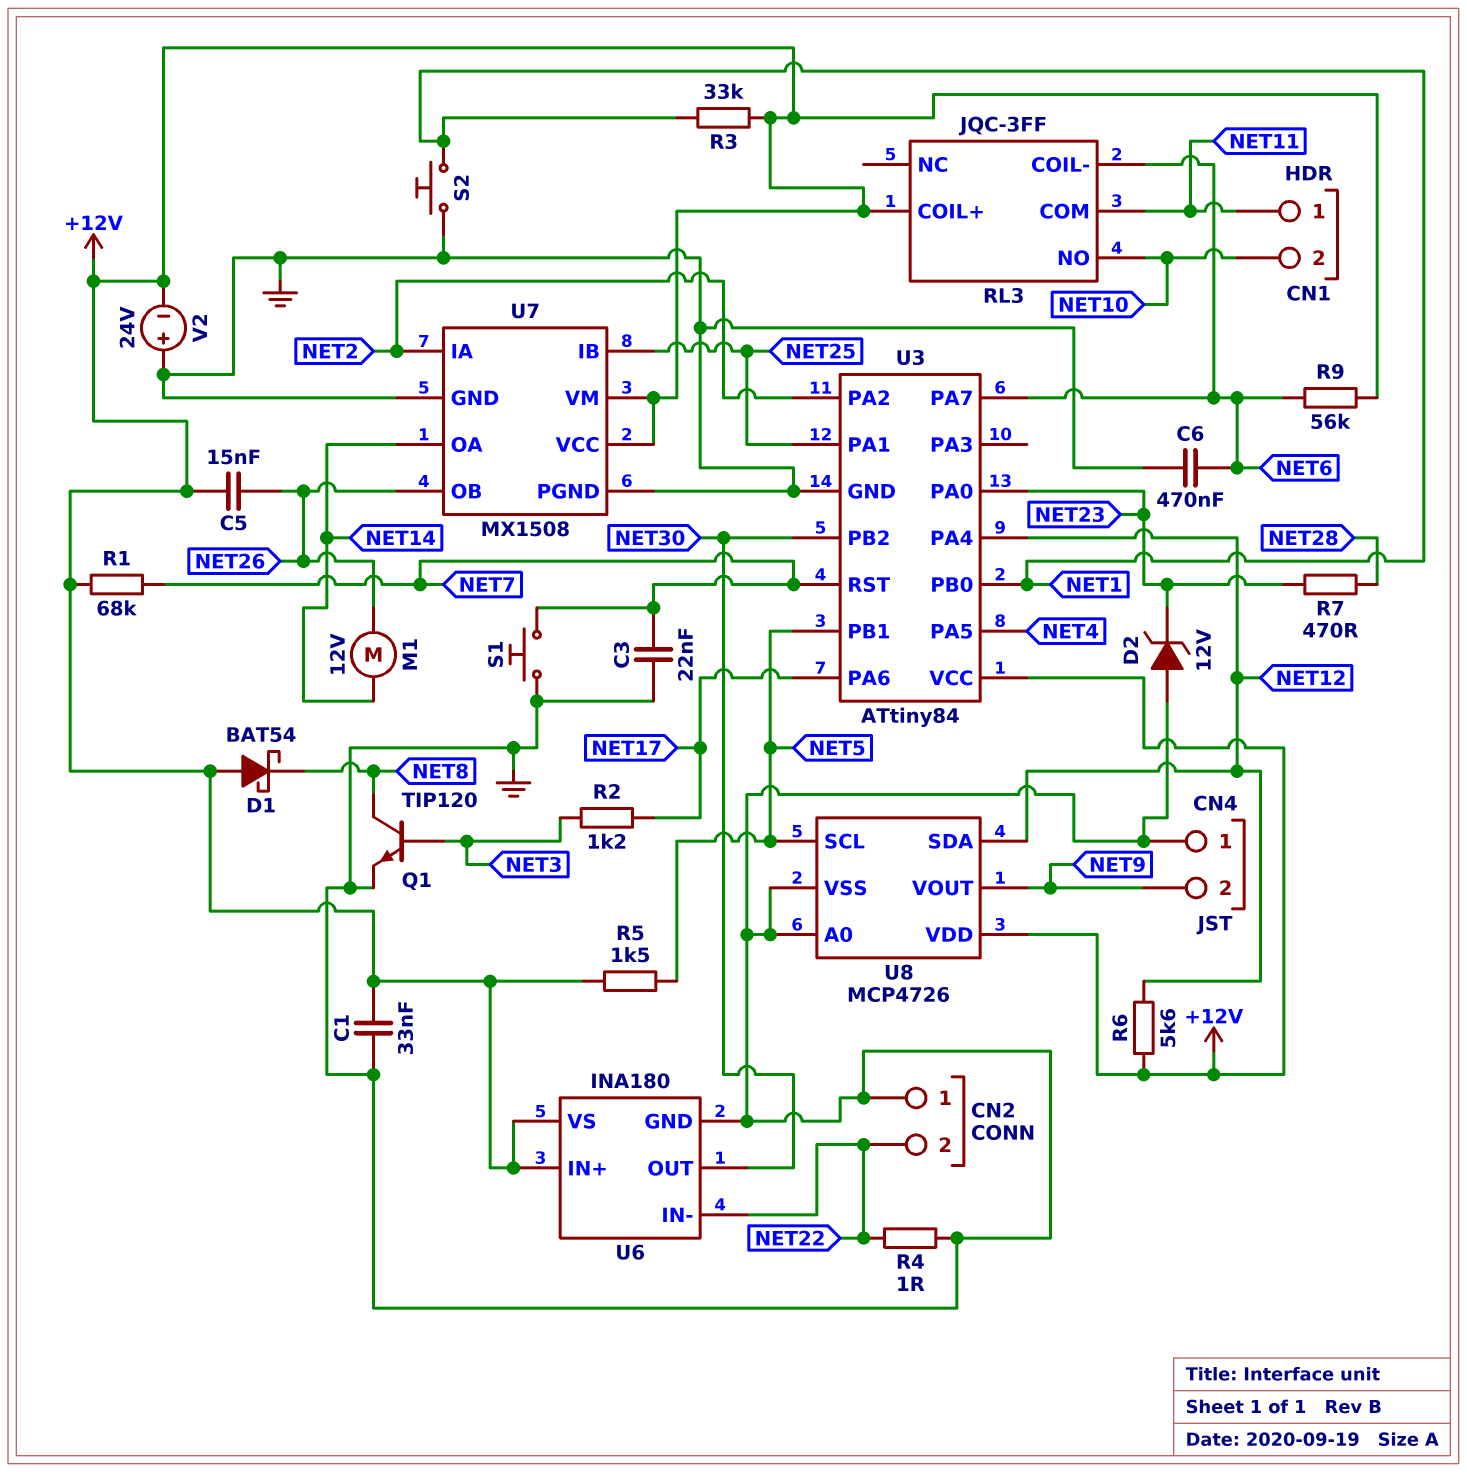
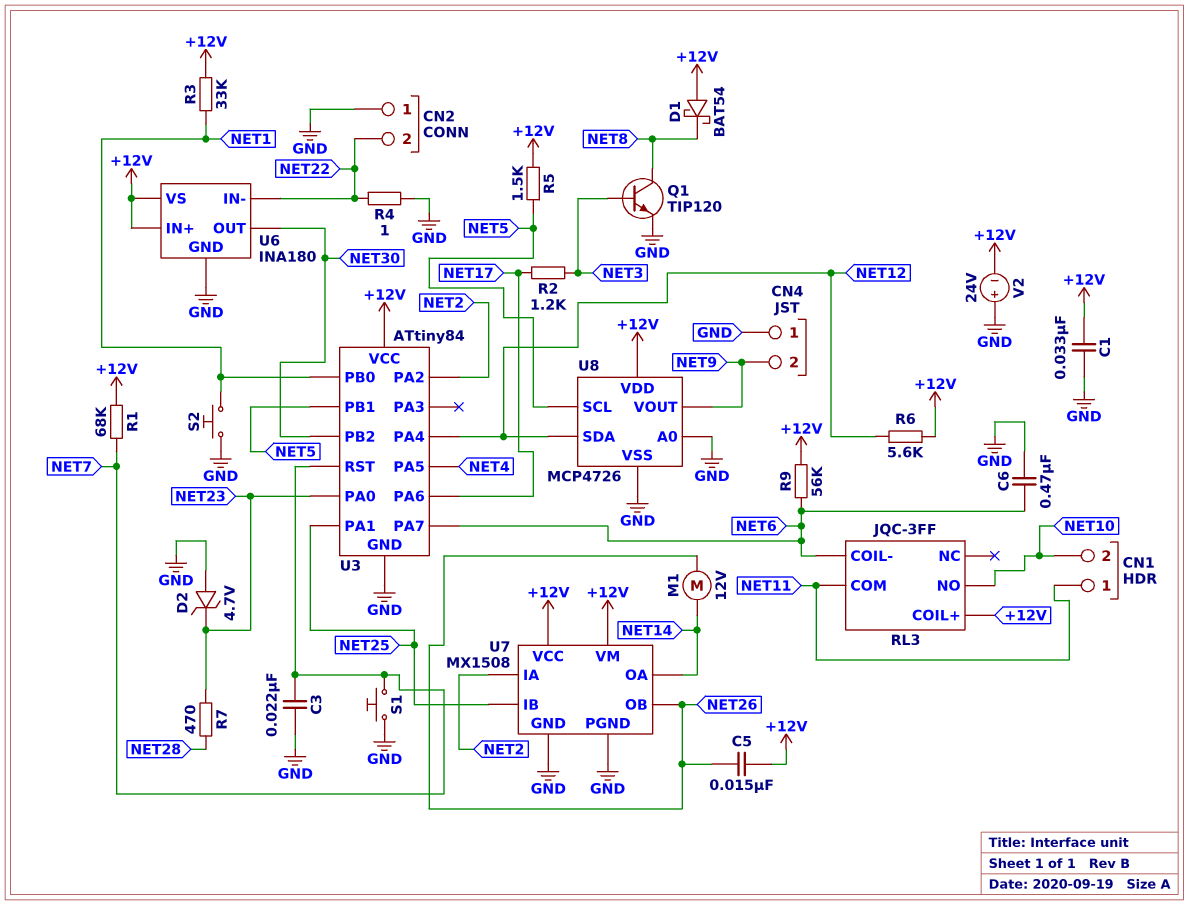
D2: zener 12V (A GND, K NET23) -> zener 4.7V (A GND, K NET23)

